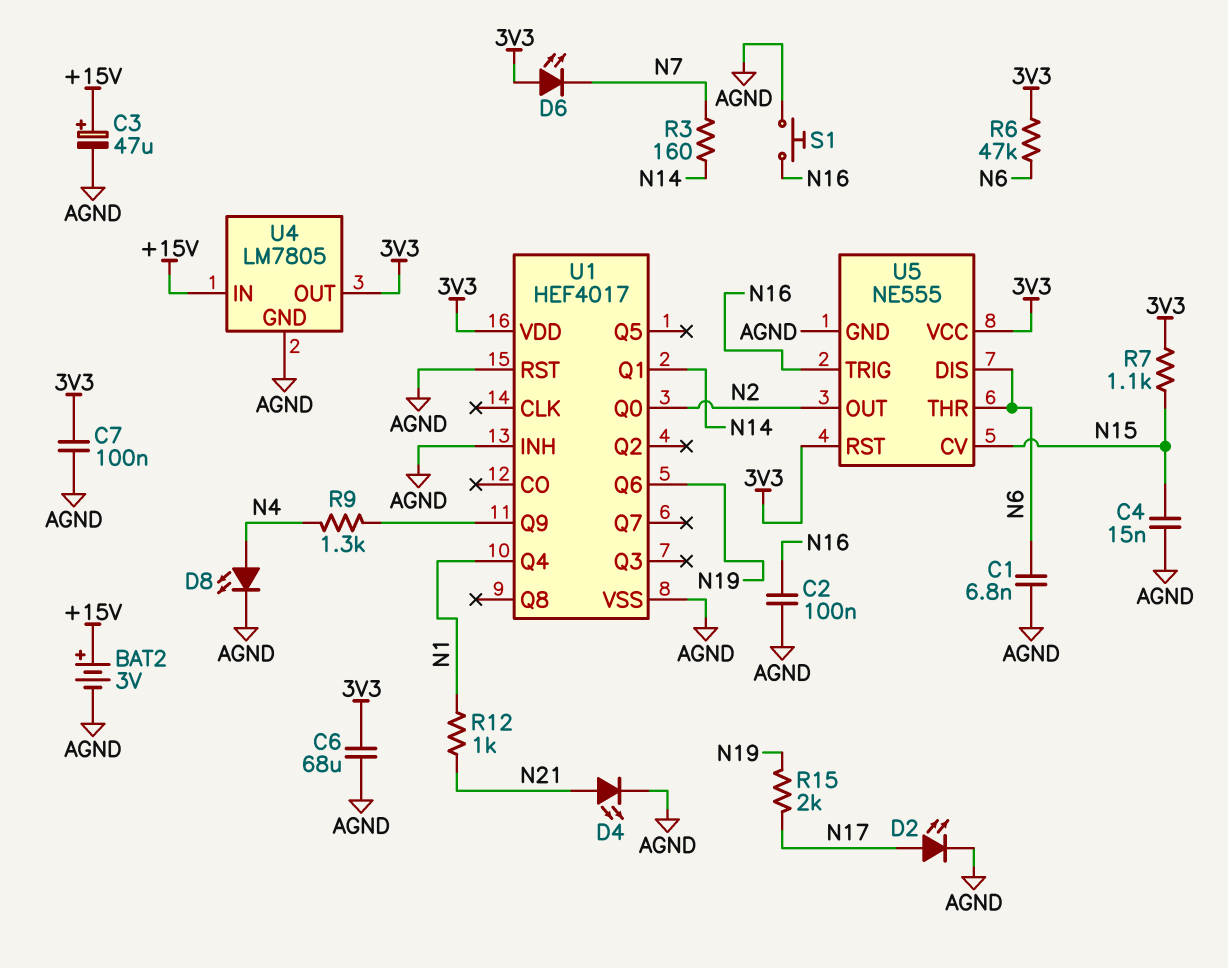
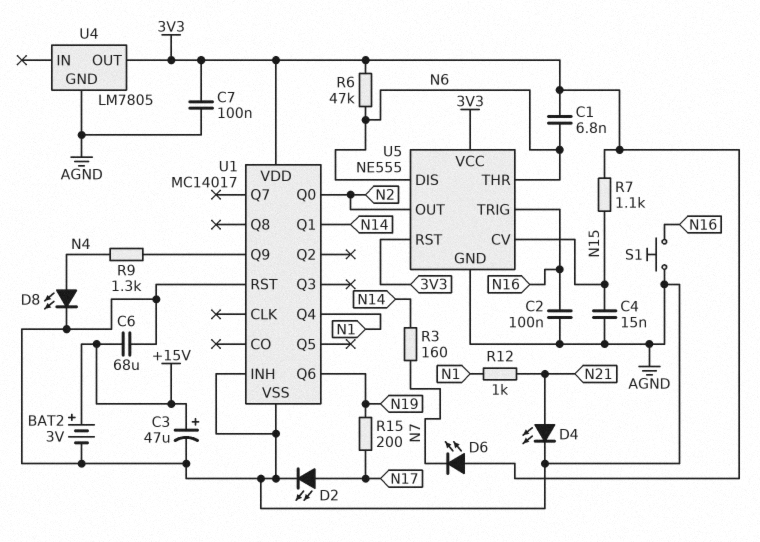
C1: 6.8nF (AGND, N6) -> 6.8nF (3V3, N6)
C6: 68uF (3V3, AGND) -> 68uF (+15V, AGND)
R15: 2k (N17, N19) -> 200 (N17, N19)
U1: HEF4017 -> MC14017
U4 pin IN: +15V -> none

